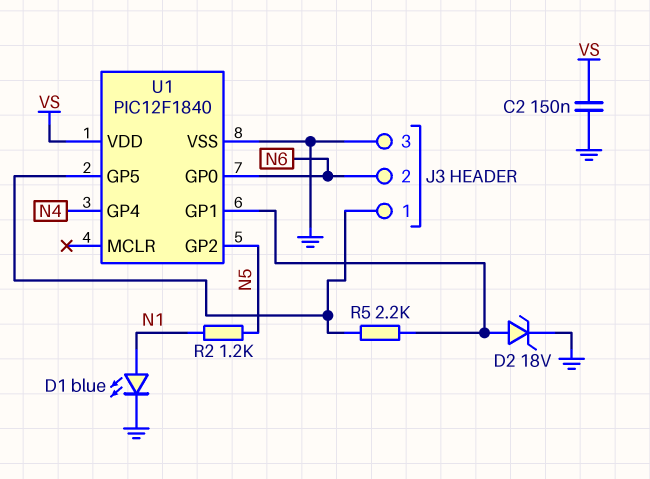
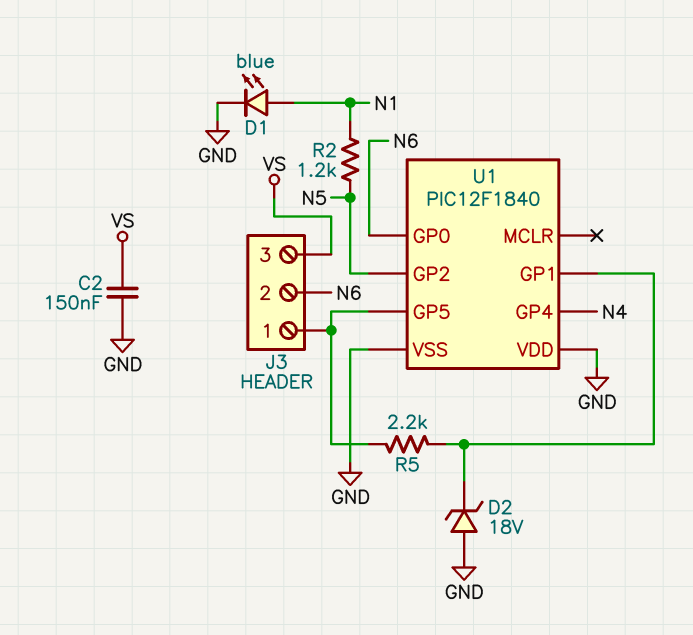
D2: zener 18V (A U1/GP1, K GND) -> zener 18V (A GND, K U1/GP1)
J3 pin 3: GND -> VS
U1 pin VDD: VS -> GND

